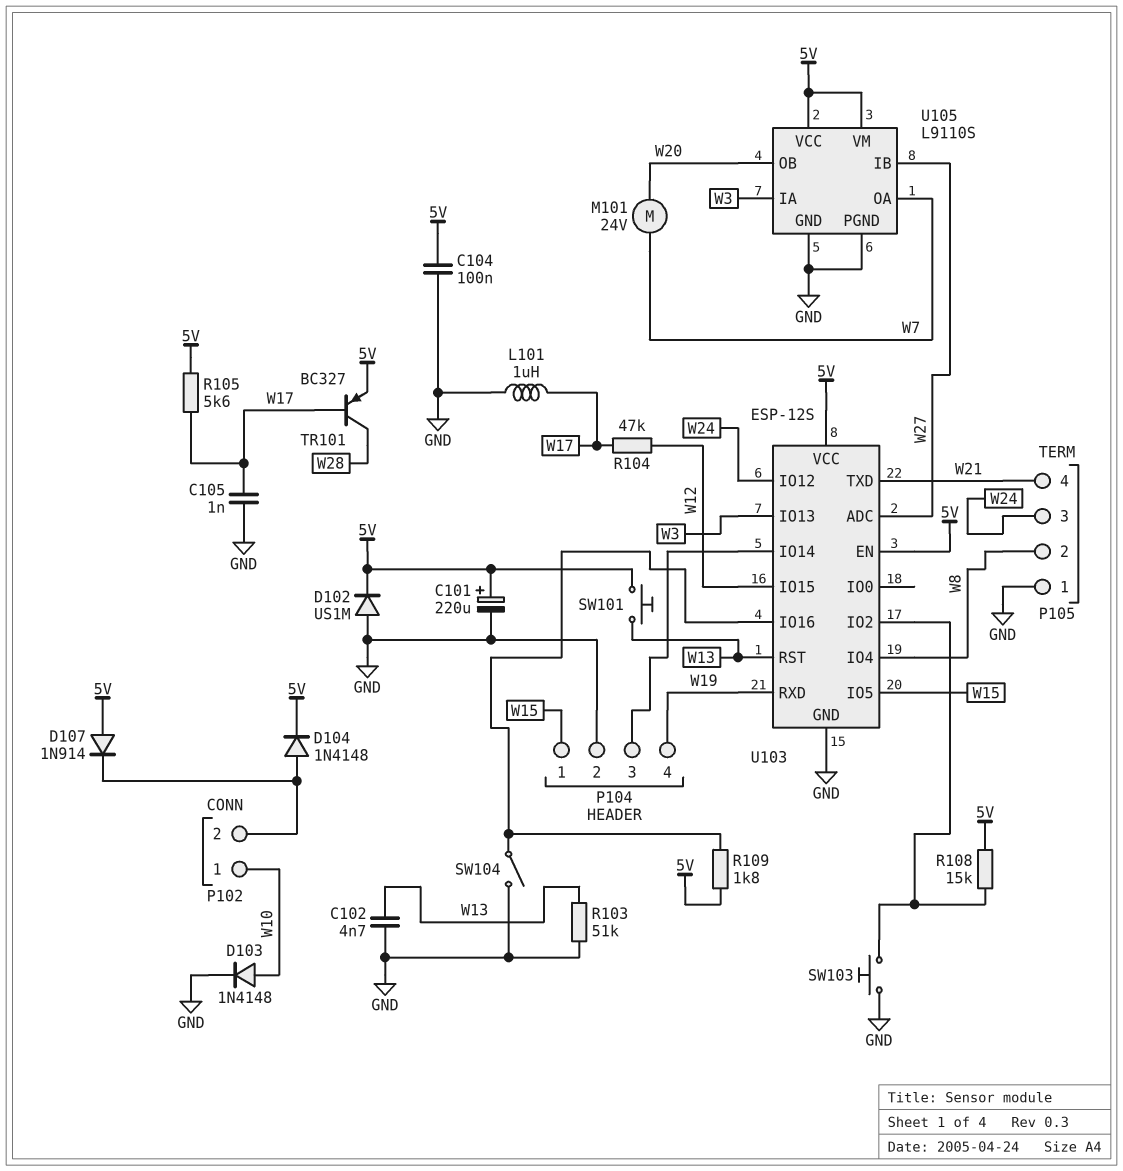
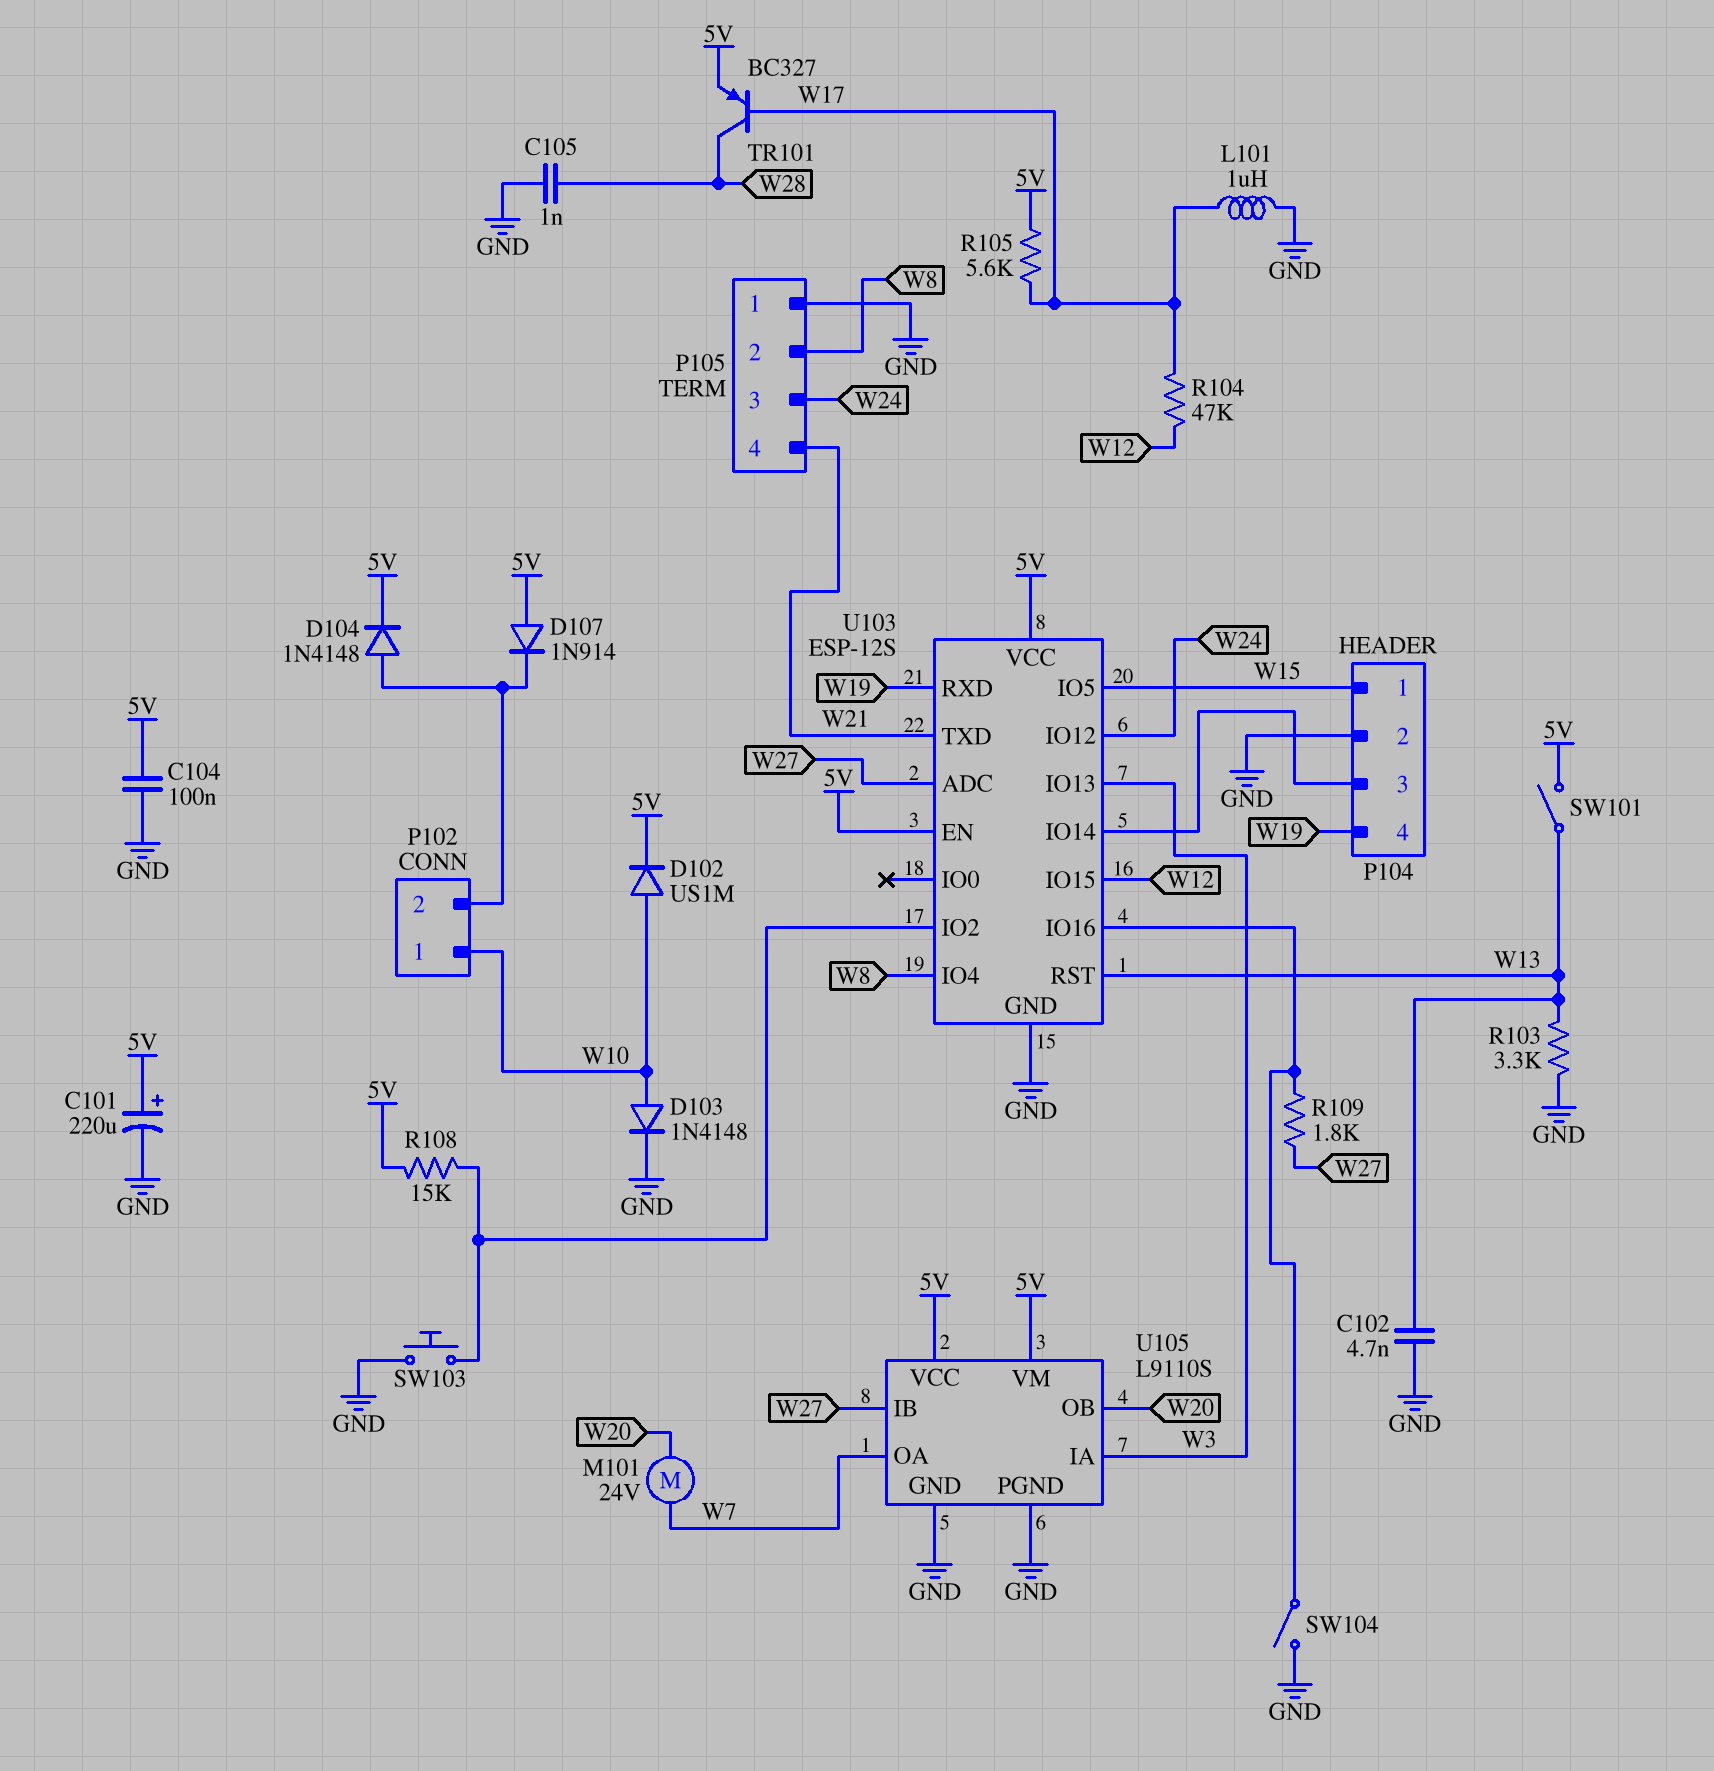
C105: 1nF (GND, W17) -> 1nF (GND, W28)
D102: diode US1M (A GND, K 5V) -> diode US1M (A W10, K 5V)
R103: 51k (GND, W13) -> 3.3k (GND, W13)
R109: 1.8k (5V, U103/IO16) -> 1.8k (U103/IO16, W27)
SW101: button (5V, W13) -> switch (5V, W13)

